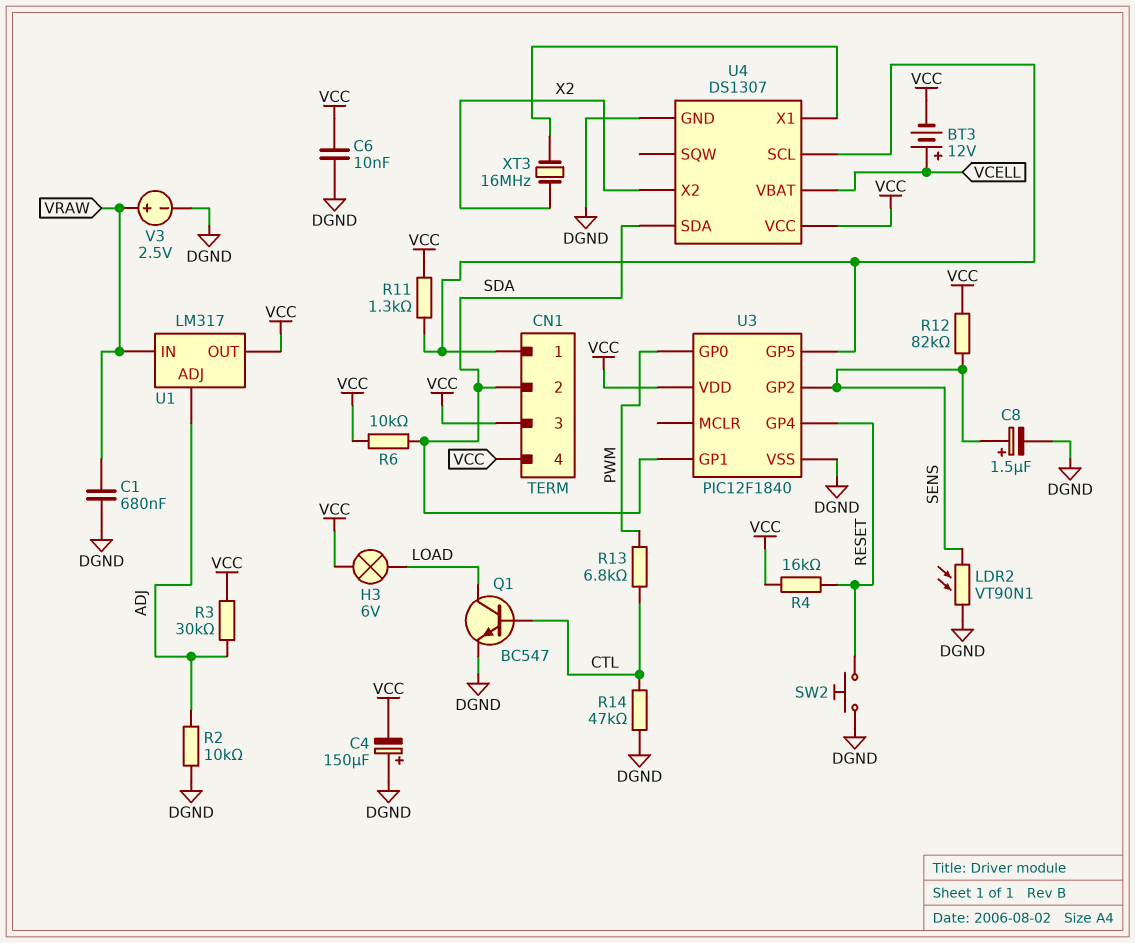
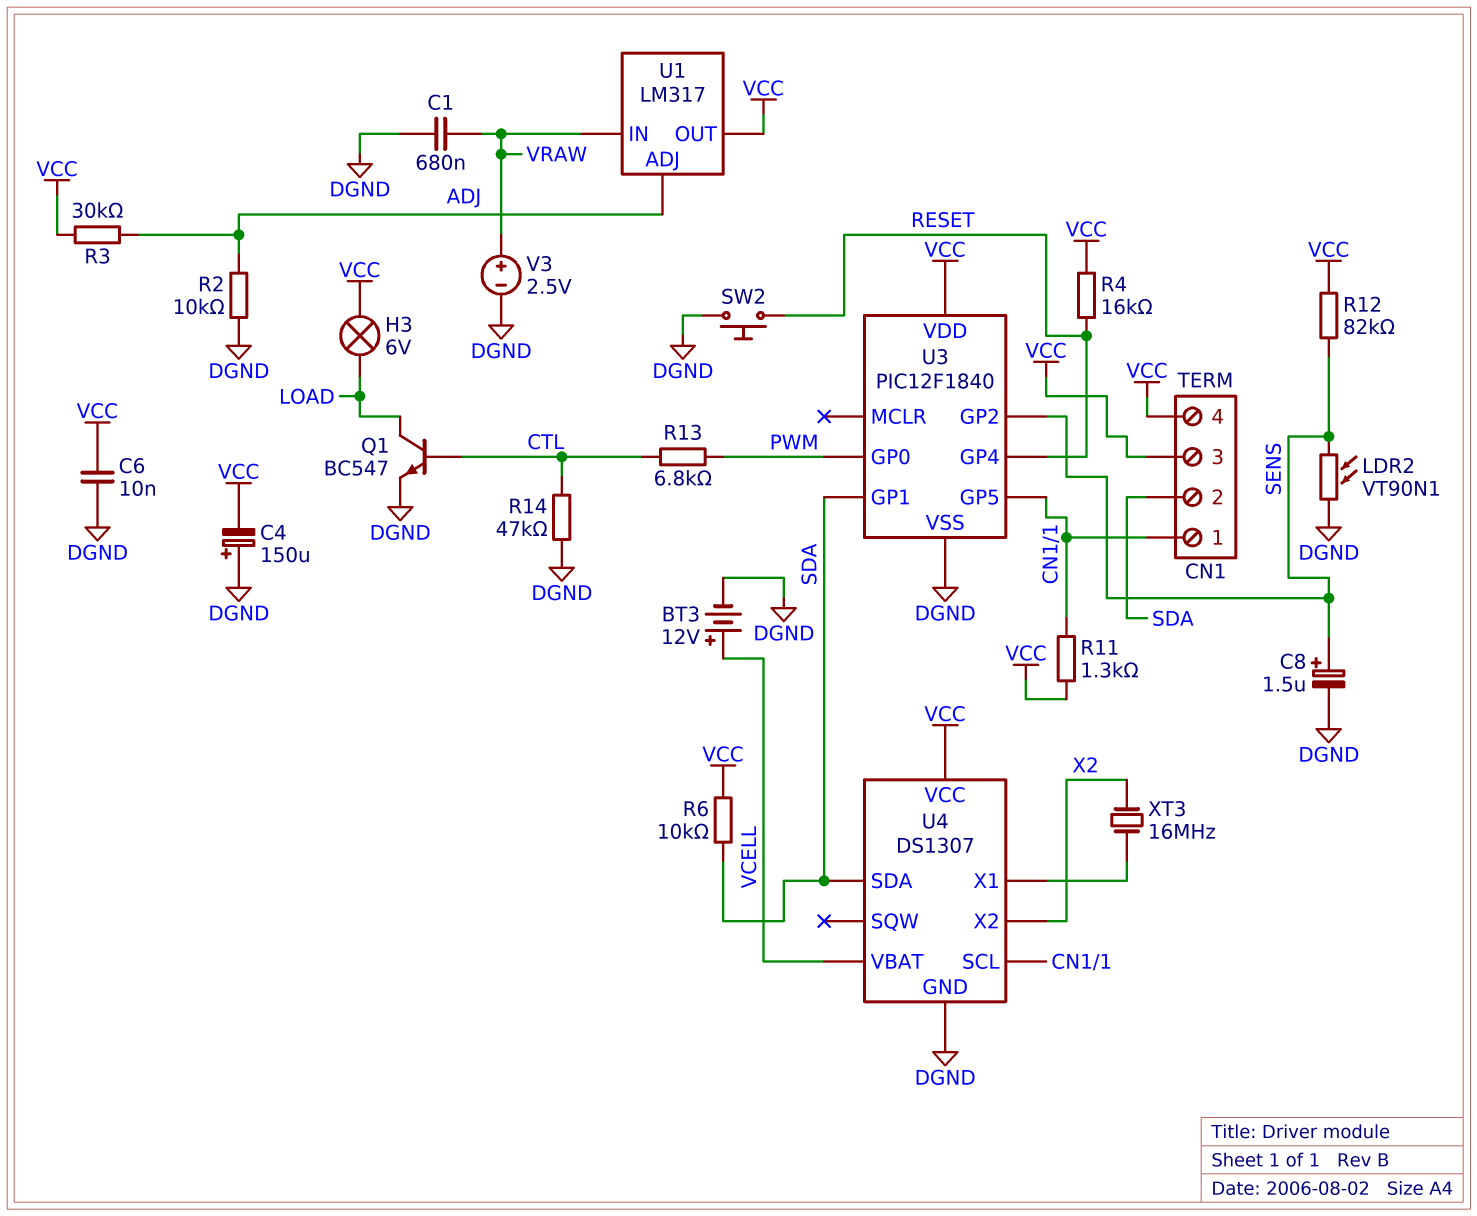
BT3: 12V (plus VCELL, minus VCC) -> 12V (plus VCELL, minus DGND)

